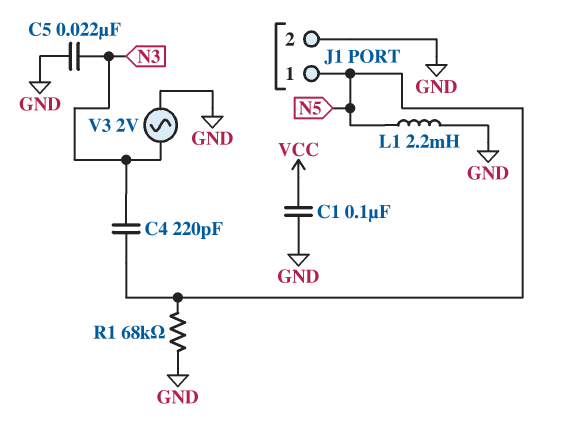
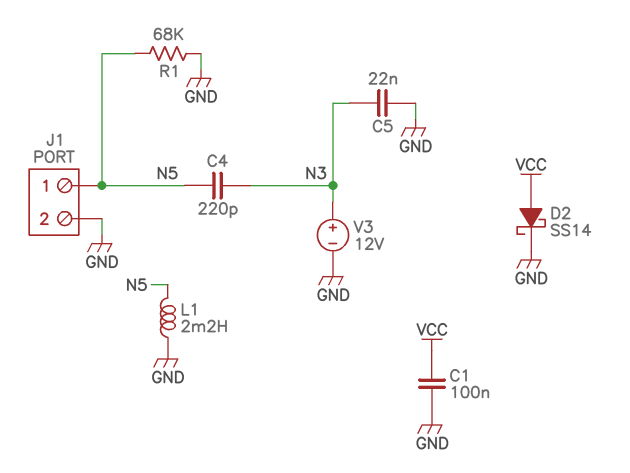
D2: none -> schottky SS14 (A VCC, K GND)
V3: AC 2V (GND, N3) -> 12V (plus N3, minus GND)

